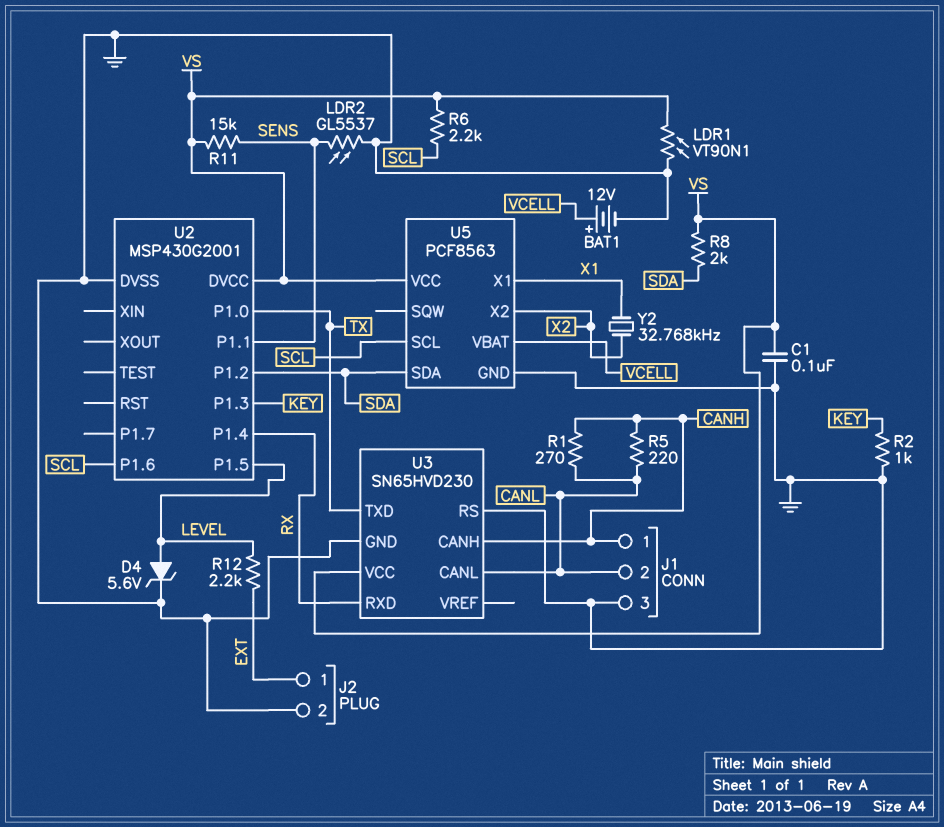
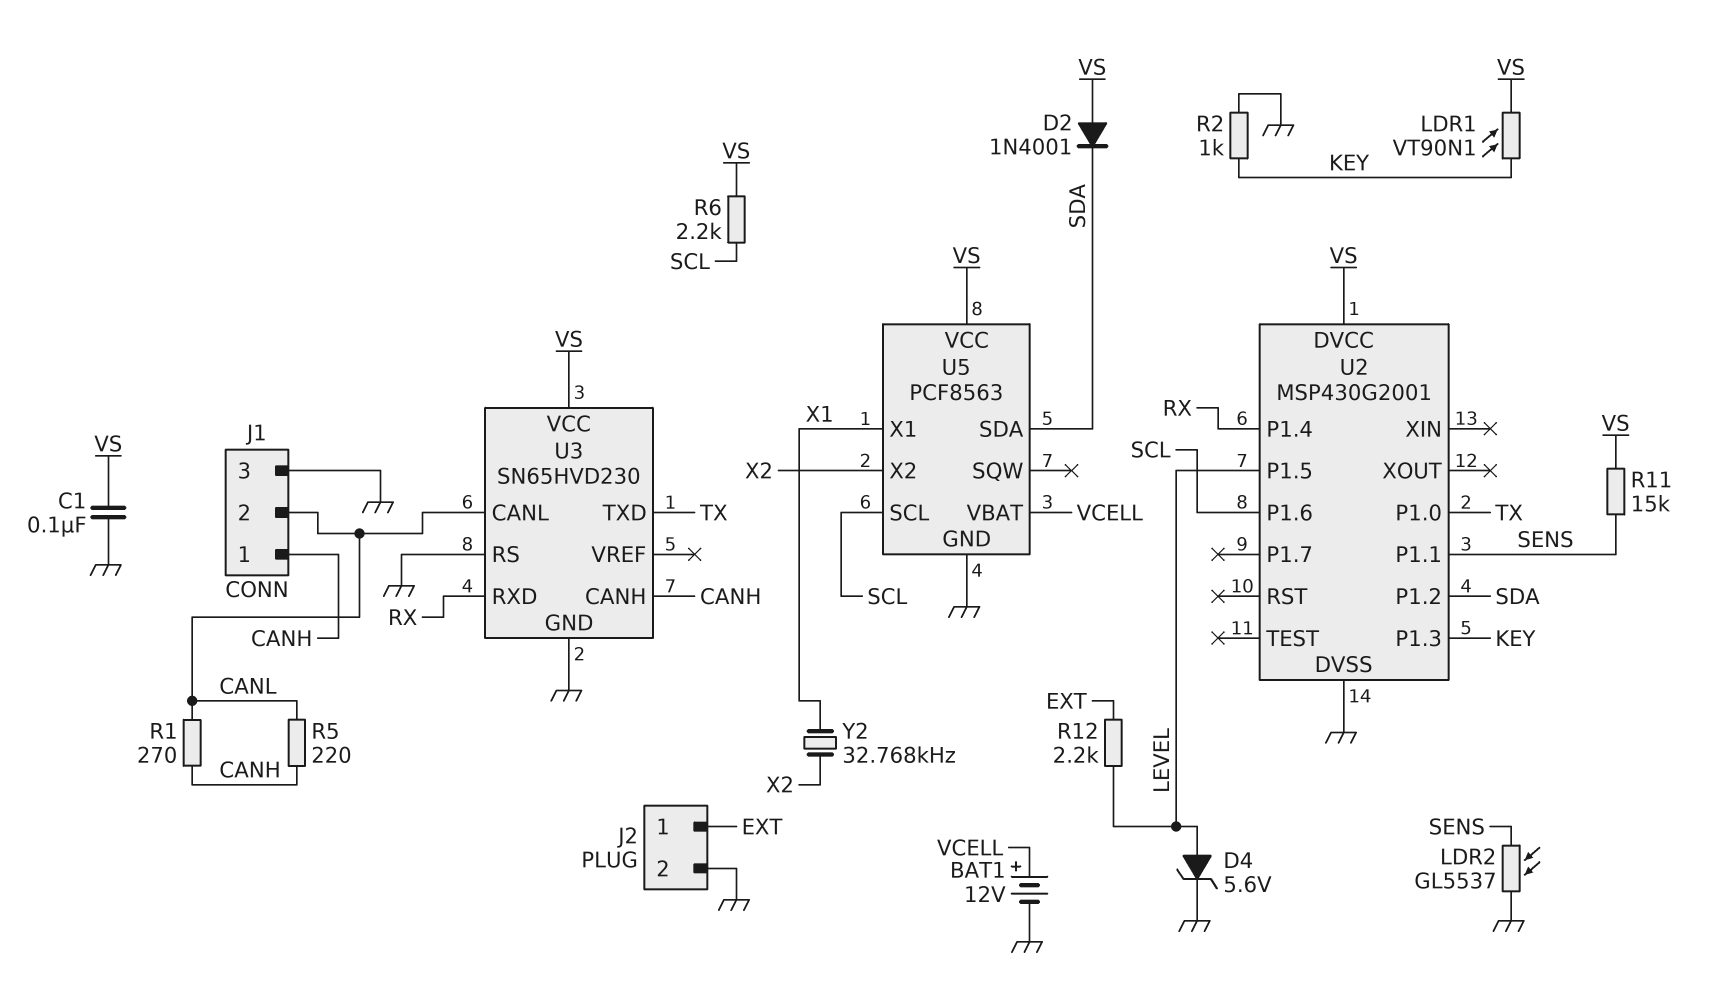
D2: none -> diode 1N4001 (A VS, K SDA)
LDR1: VT90N1 (GND, VS) -> VT90N1 (KEY, VS)
R8: 2k (SDA, VS) -> none

